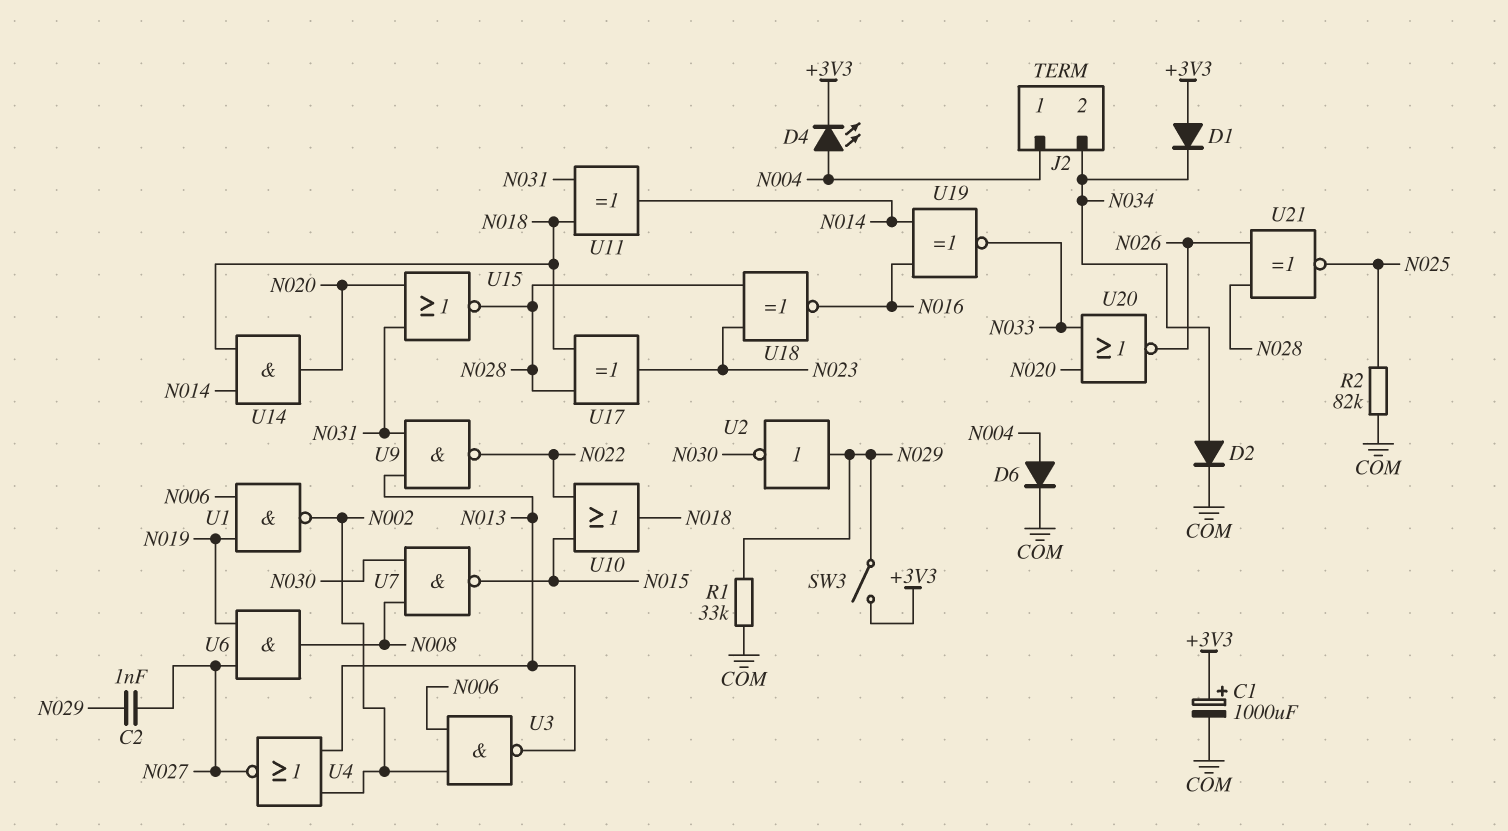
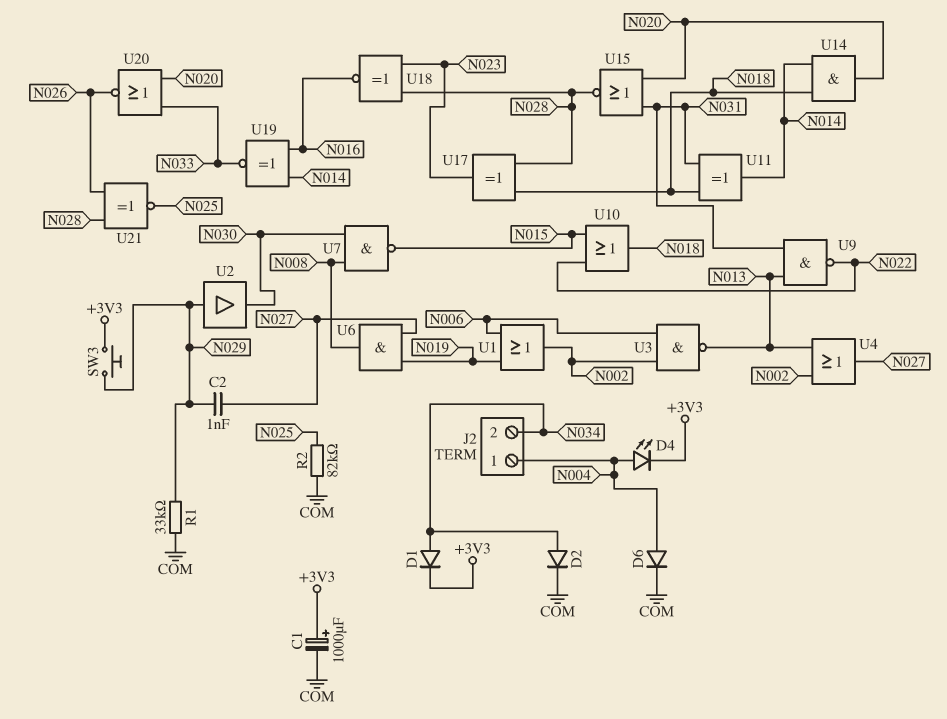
D1: diode (A +3V3, K N034) -> diode (A N034, K +3V3)
SW3: switch (+3V3, N029) -> button (+3V3, N029)
U1: NAND (in N006, in N019, out N002) -> OR (in N006, in N019, out N002)
U2: NOT (in N029, out N030) -> buffer (in N029, out N030)
U4: NOR (in N002, in N013, out N027) -> OR (in N002, in N013, out N027)

